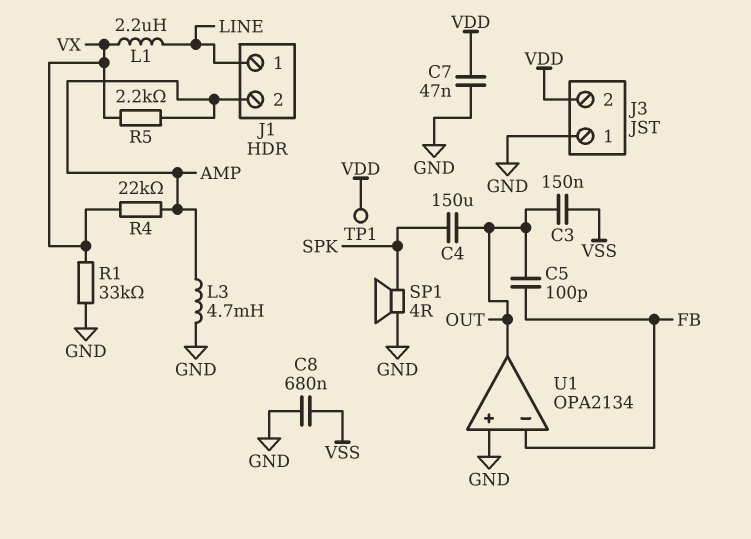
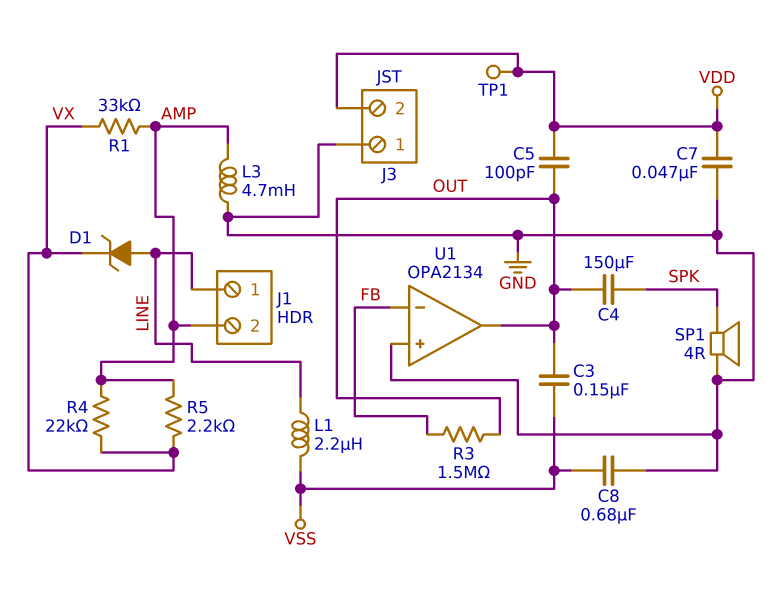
C5: 100pF (FB, OUT) -> 100pF (OUT, VDD)
D1: none -> zener (A LINE, K VX)
L1: 2.2uH (LINE, VX) -> 2.2uH (LINE, VSS)
R1: 33k (GND, VX) -> 33k (AMP, VX)
R3: none -> 1.5M (FB, OUT)

